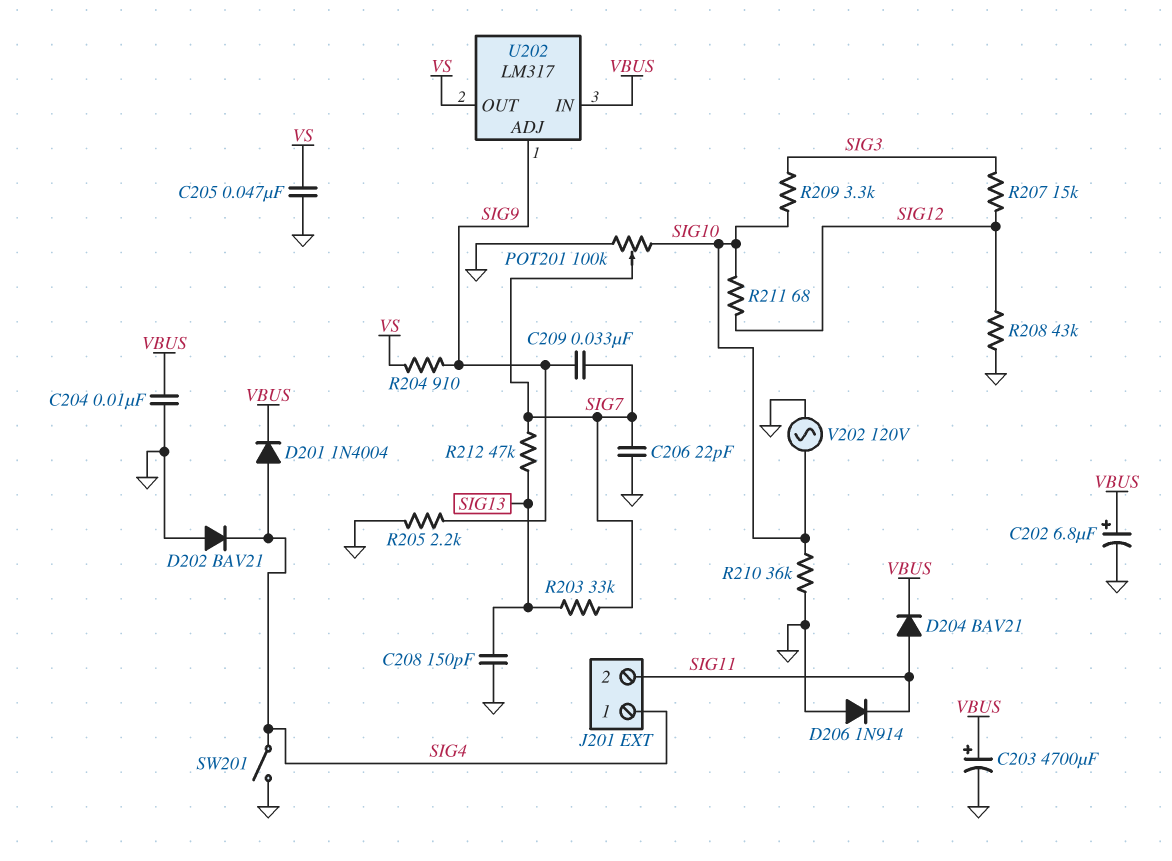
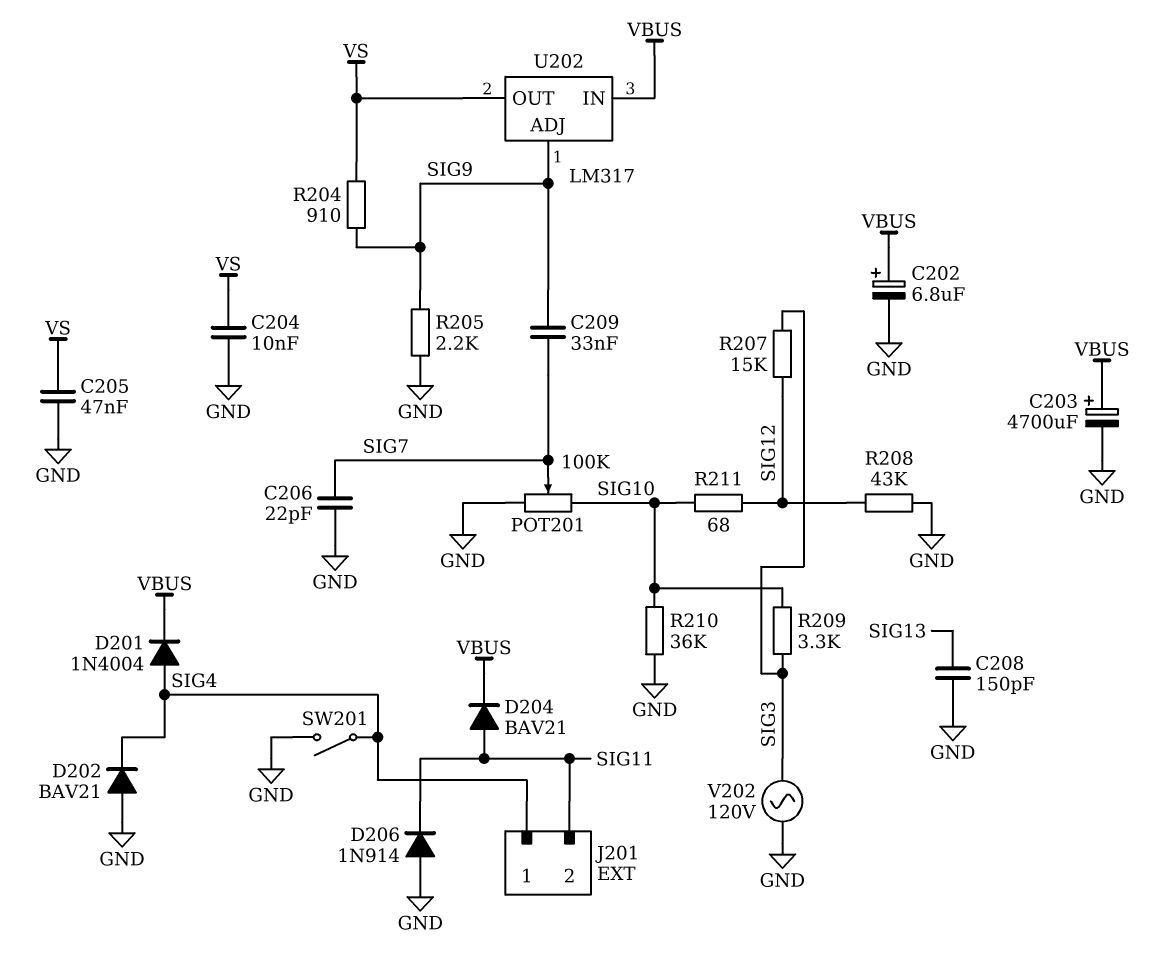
C204: 10nF (GND, VBUS) -> 10nF (GND, VS)
R203: 33k (SIG7, SIG13) -> none
R212: 47k (SIG7, SIG13) -> none
V202: AC 120V (GND, SIG10) -> AC 120V (GND, SIG3)

